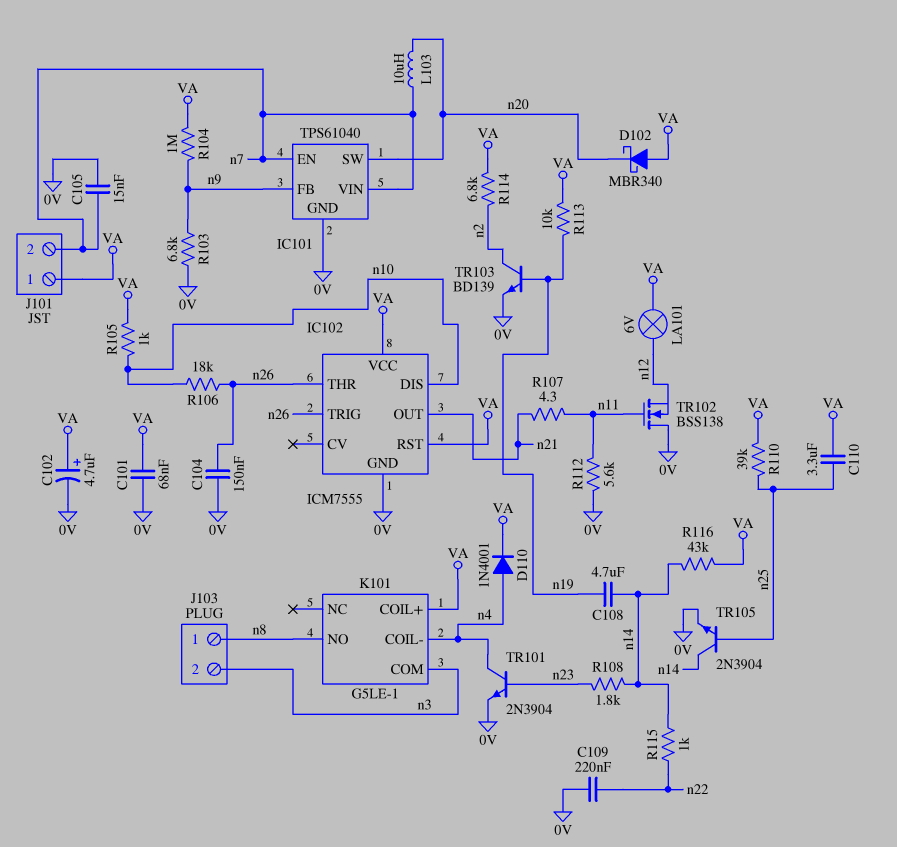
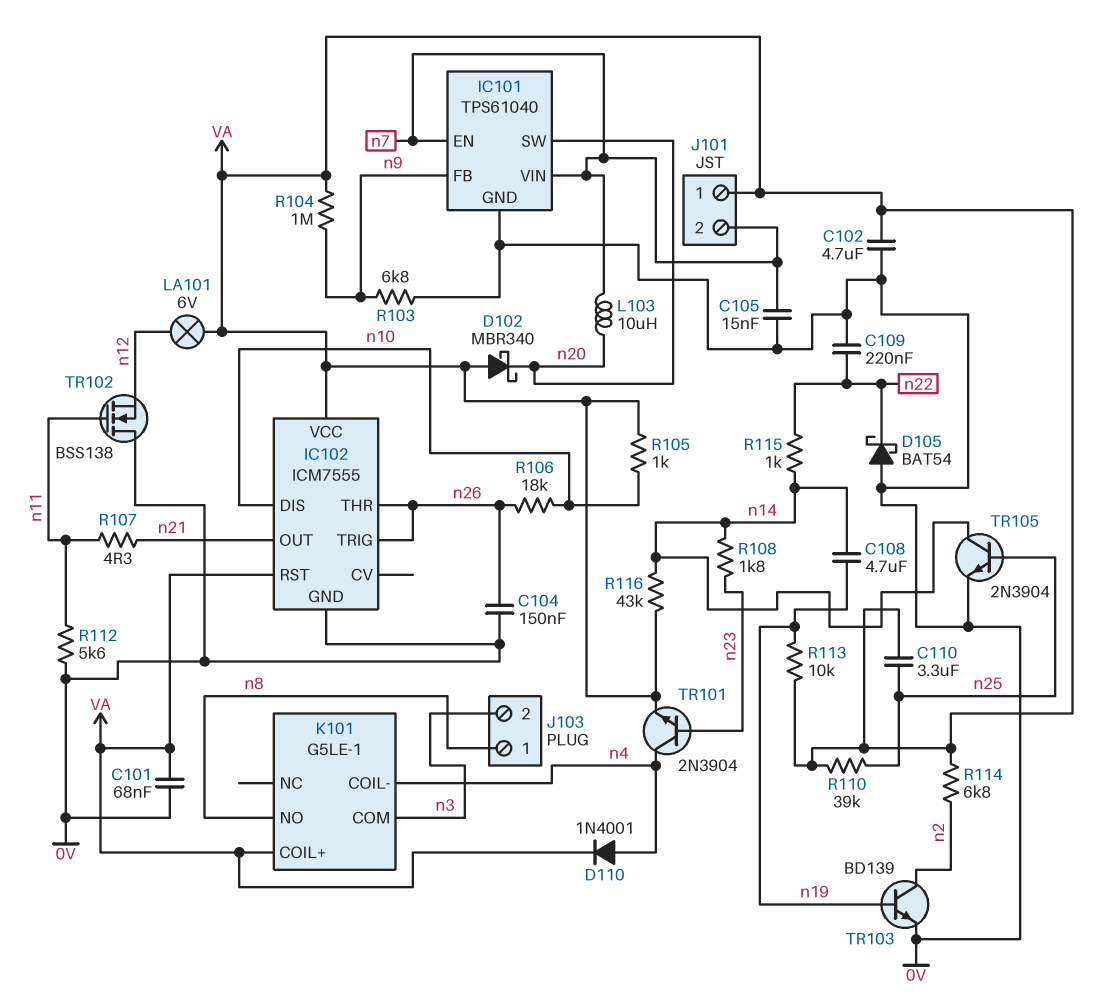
C102: 4.7uF (plus VA, minus 0V) -> 4.7uF (0V, VA)
D105: none -> schottky BAT54 (A 0V, K n22)
TR101: NPN 2N3904 (B n23, C n4, E 0V) -> NPN 2N3904 (B n23, C n4, E VA)

